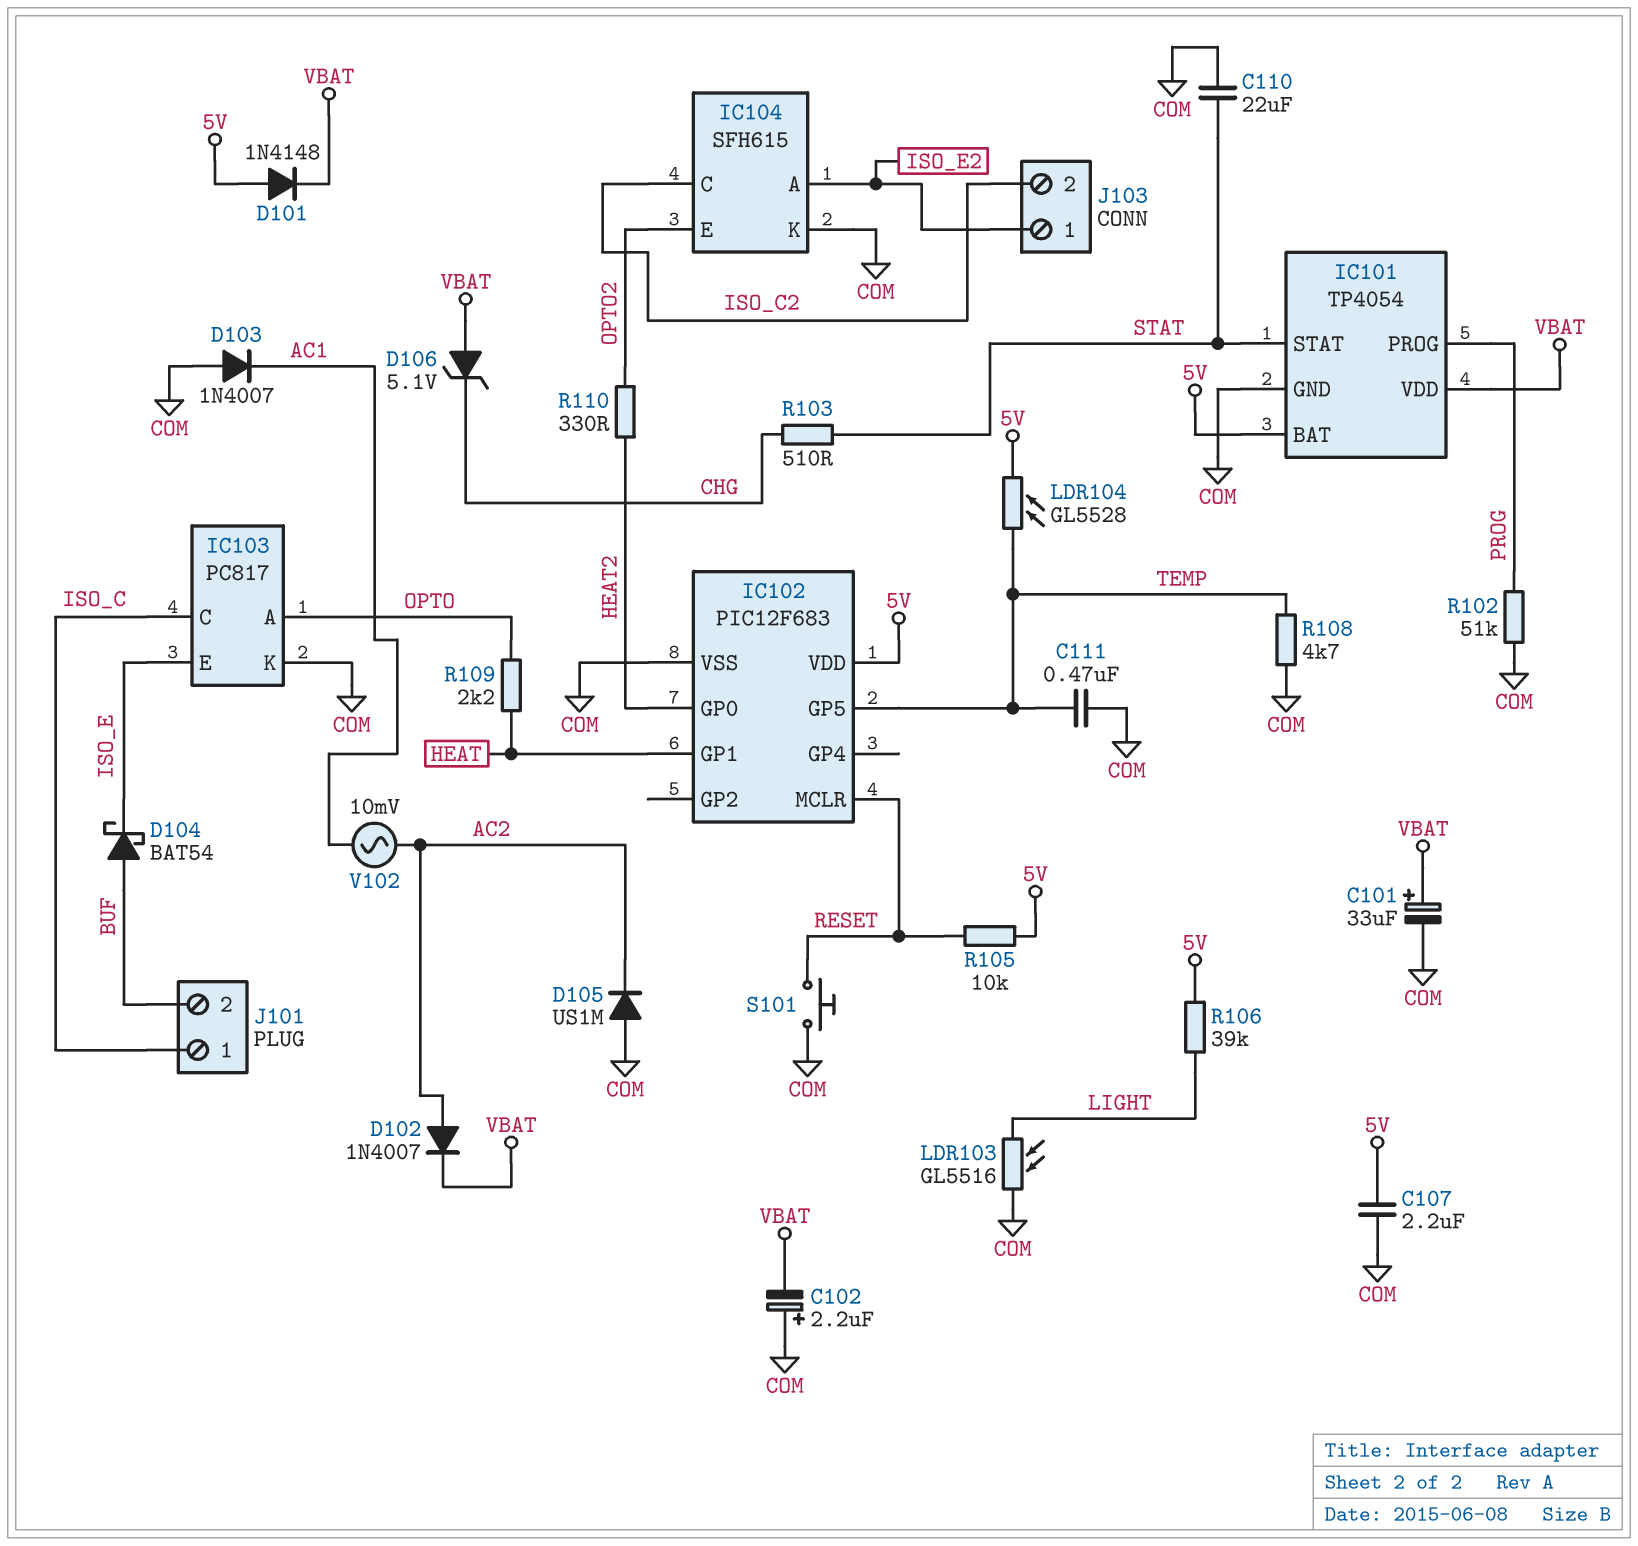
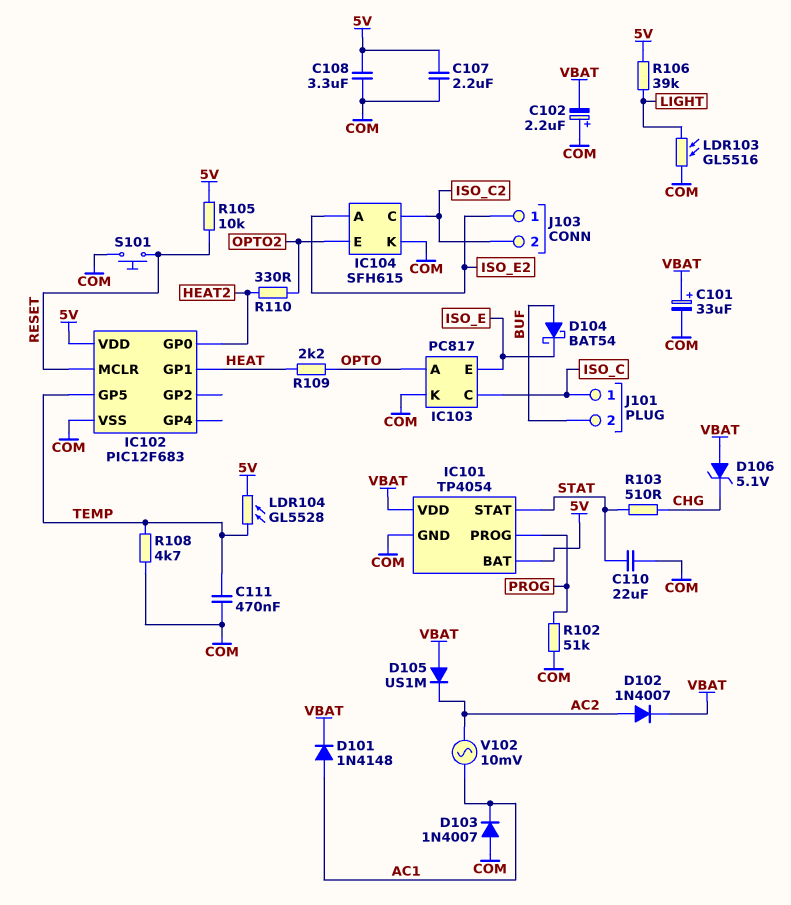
C108: none -> 3.3uF (5V, COM)
D101: diode 1N4148 (A 5V, K VBAT) -> diode 1N4148 (A AC1, K VBAT)
D105: diode US1M (A COM, K AC2) -> diode US1M (A VBAT, K AC2)

